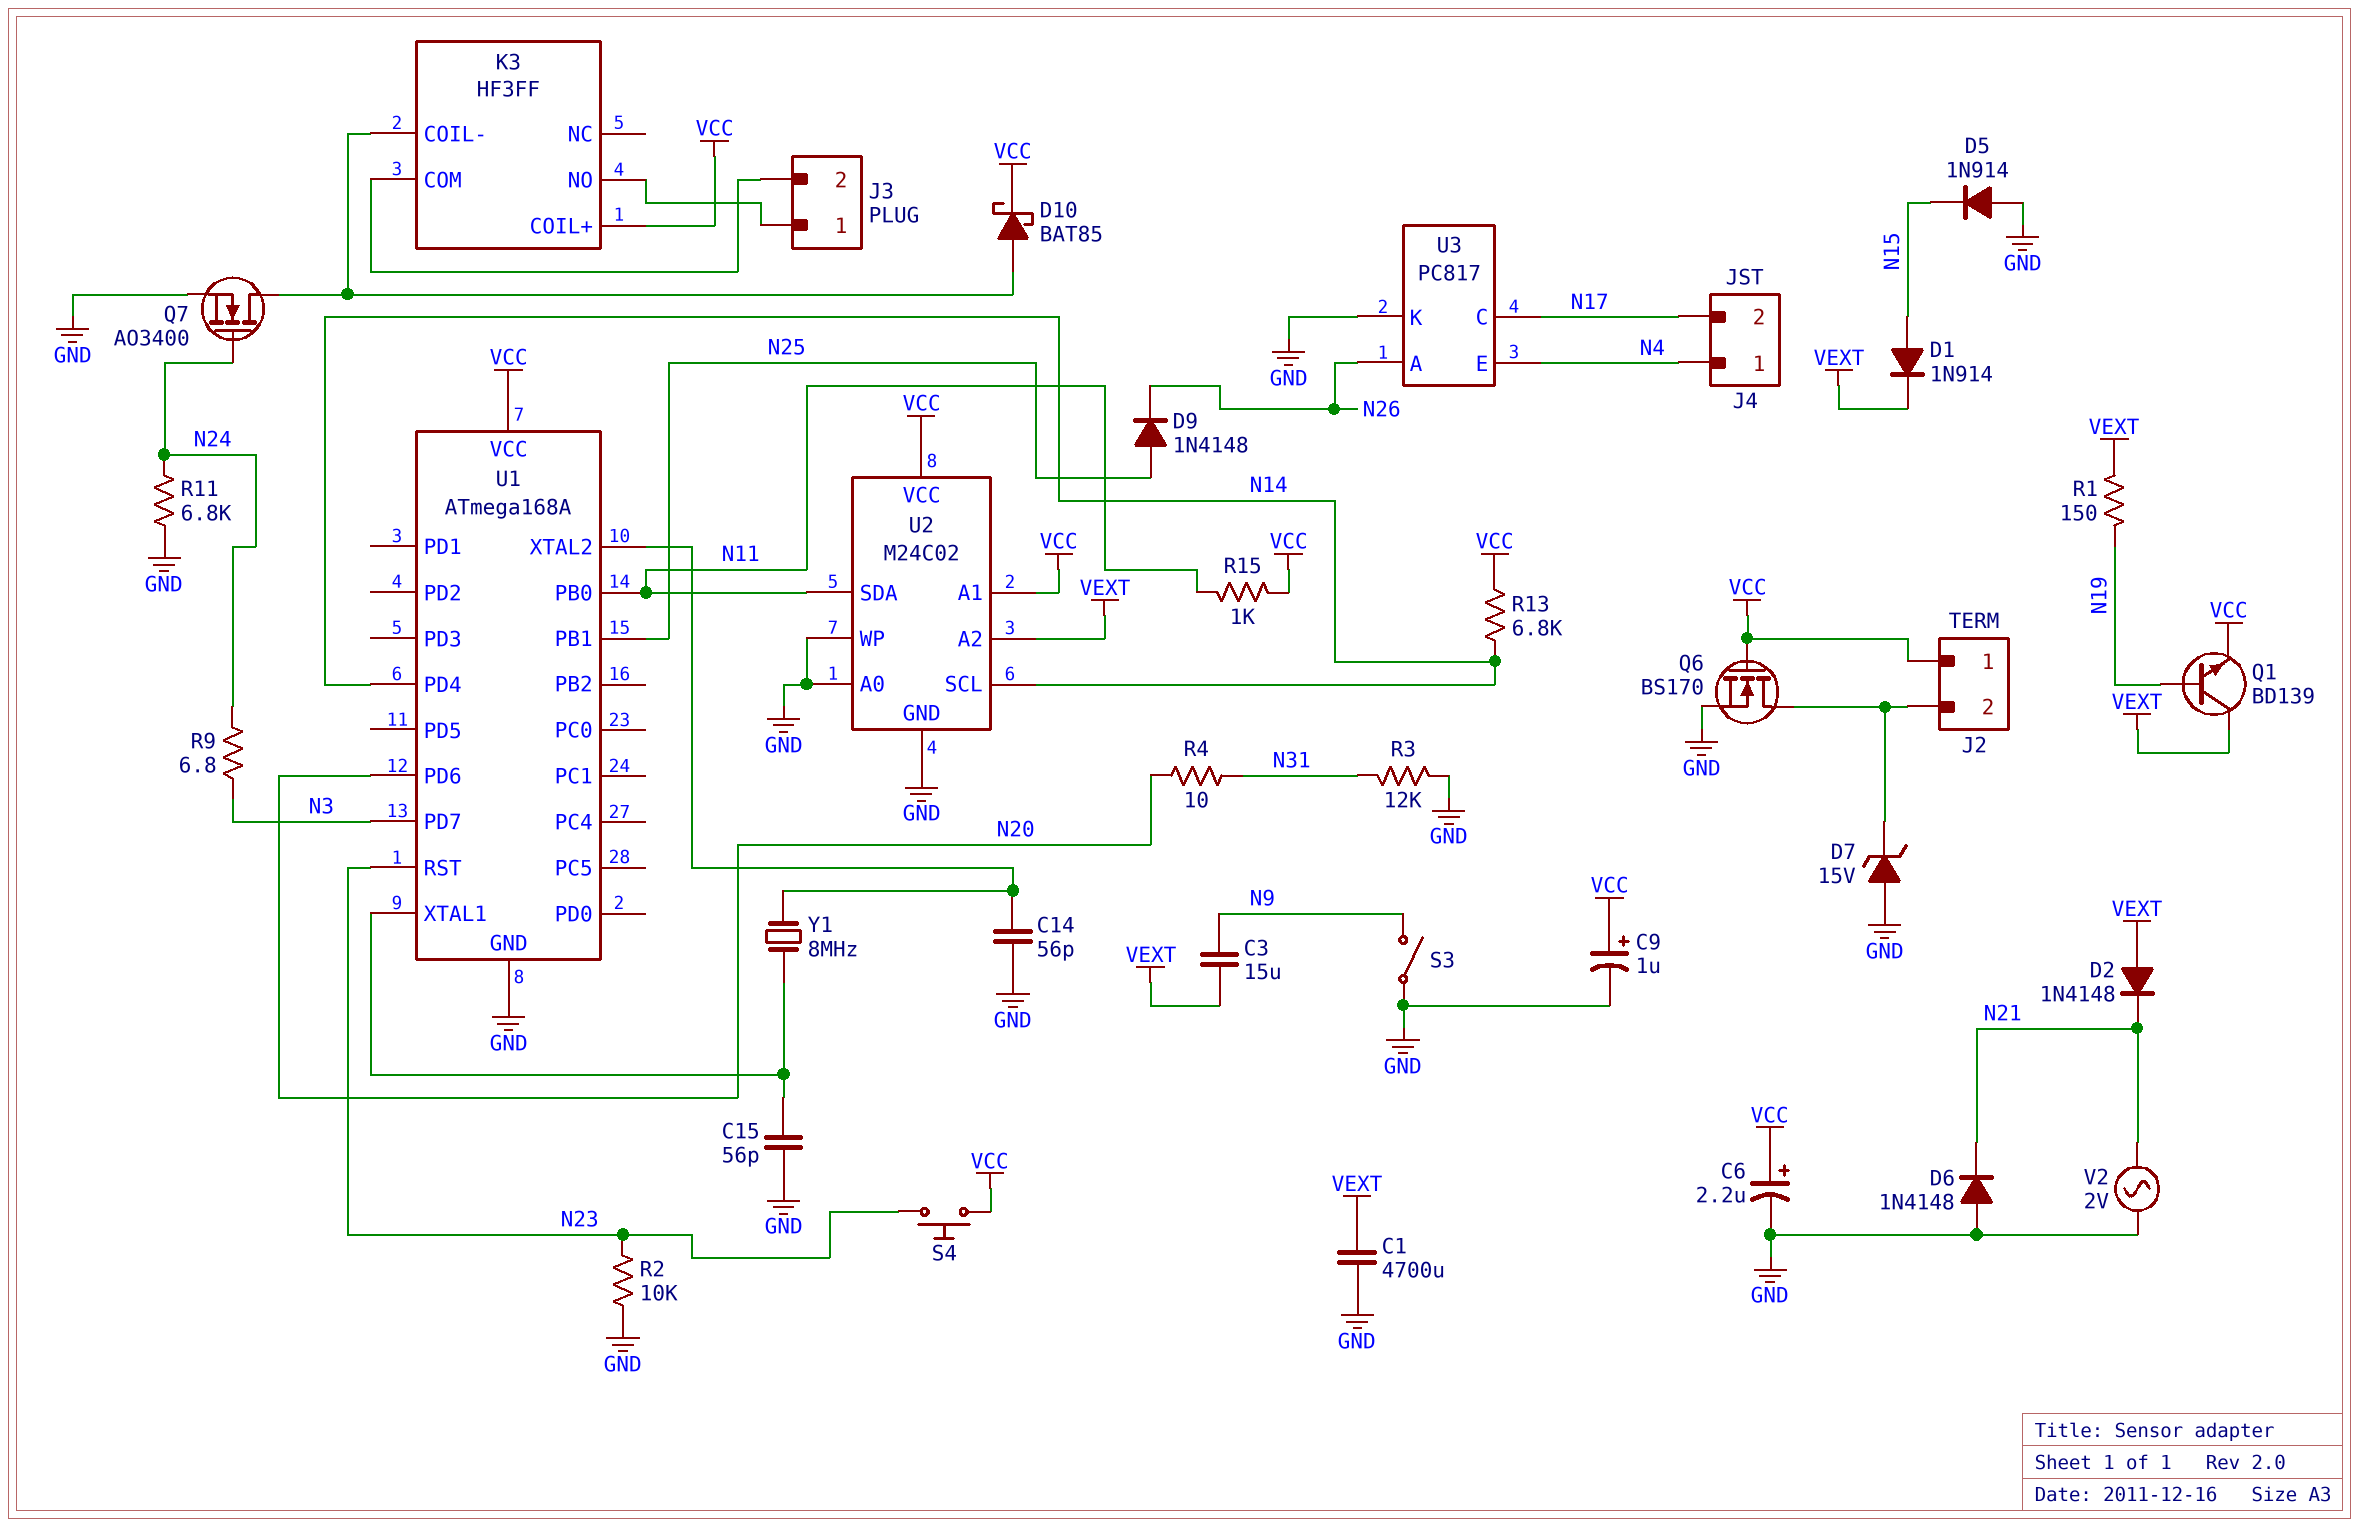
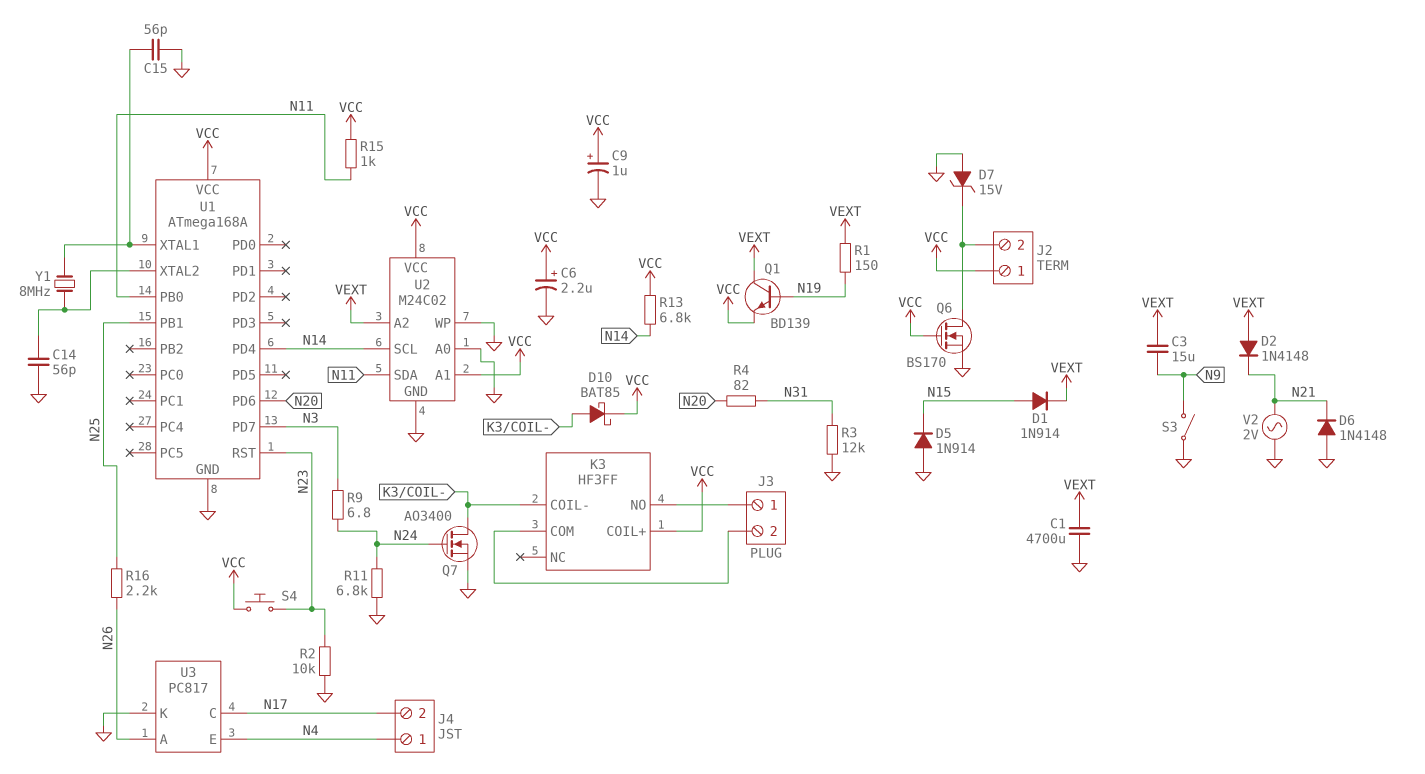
D9: diode 1N4148 (A N25, K N26) -> none
R4: 10 (N20, N31) -> 82 (N20, N31)
R16: none -> 2.2k (N25, N26)

